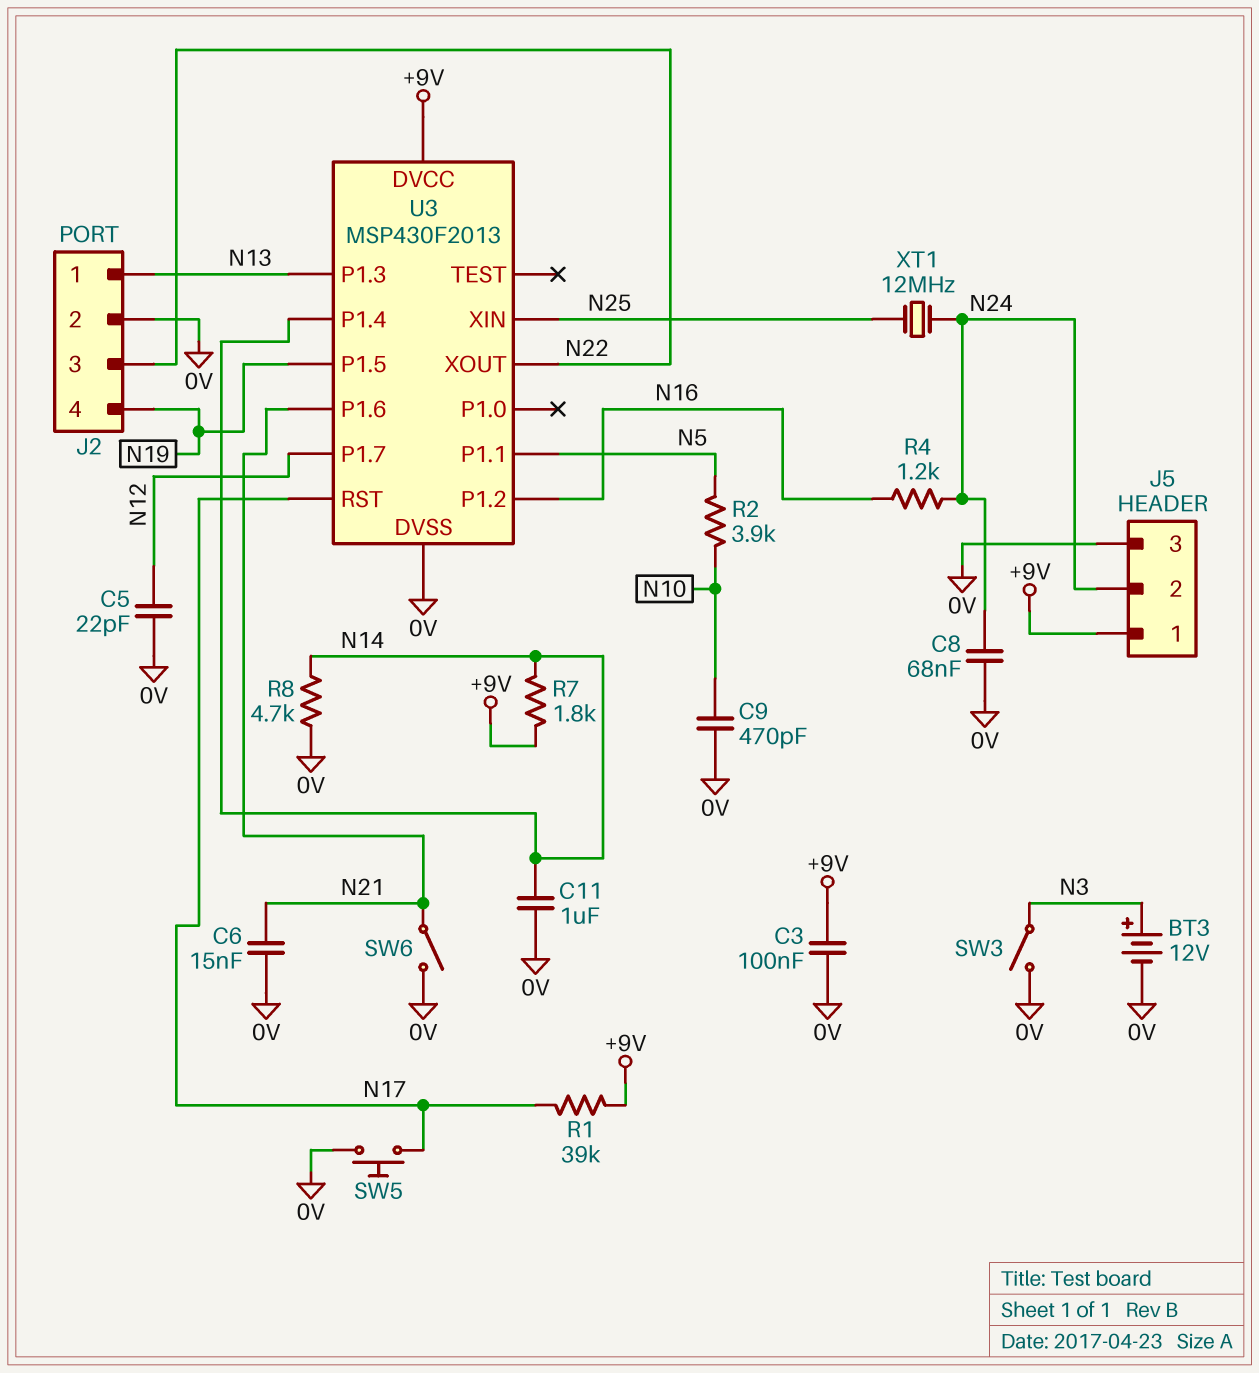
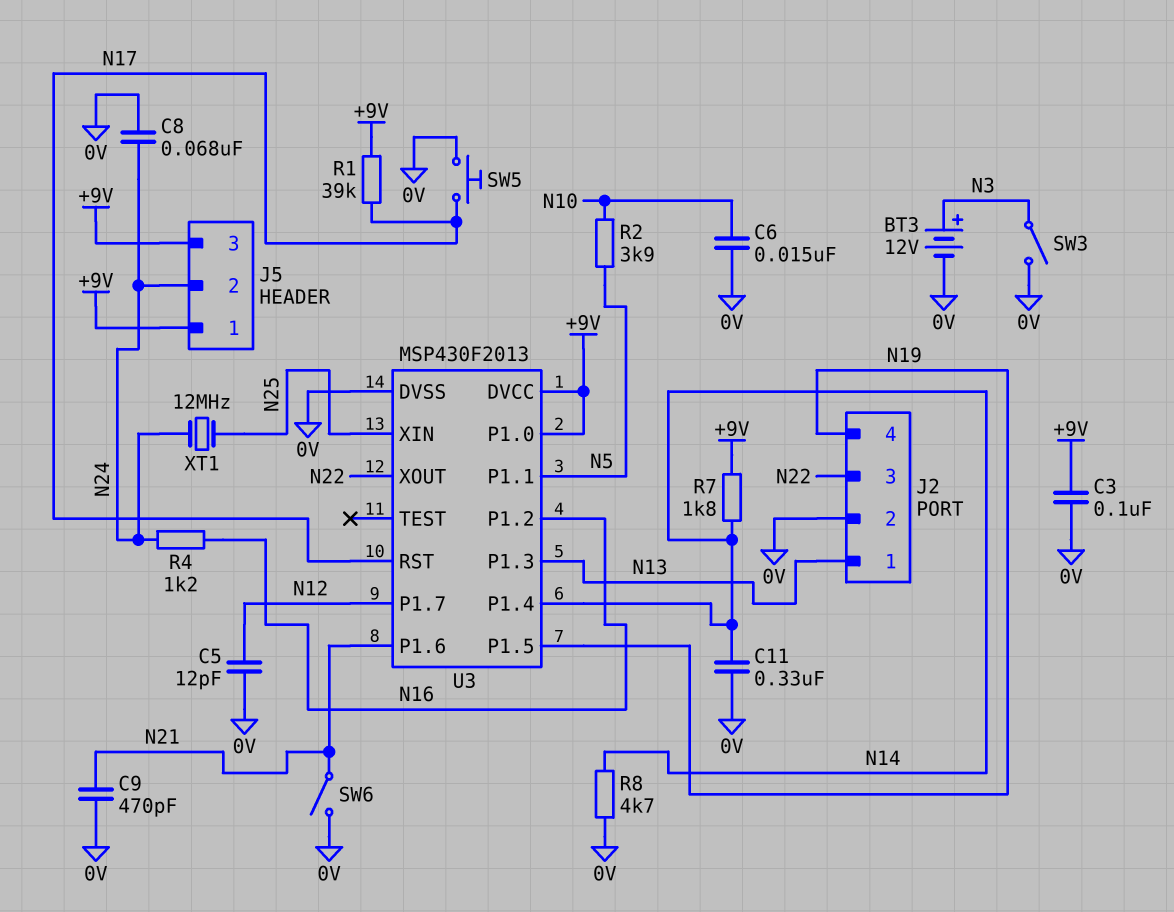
C5: 22pF (0V, N12) -> 12pF (0V, N12)
C6: 15nF (0V, N21) -> 15nF (0V, N10)
C9: 470pF (0V, N10) -> 470pF (0V, N21)
C11: 1uF (0V, N14) -> 330nF (0V, N14)
J5 pin 3: 0V -> +9V
U3 pin P1.0: none -> +9V

